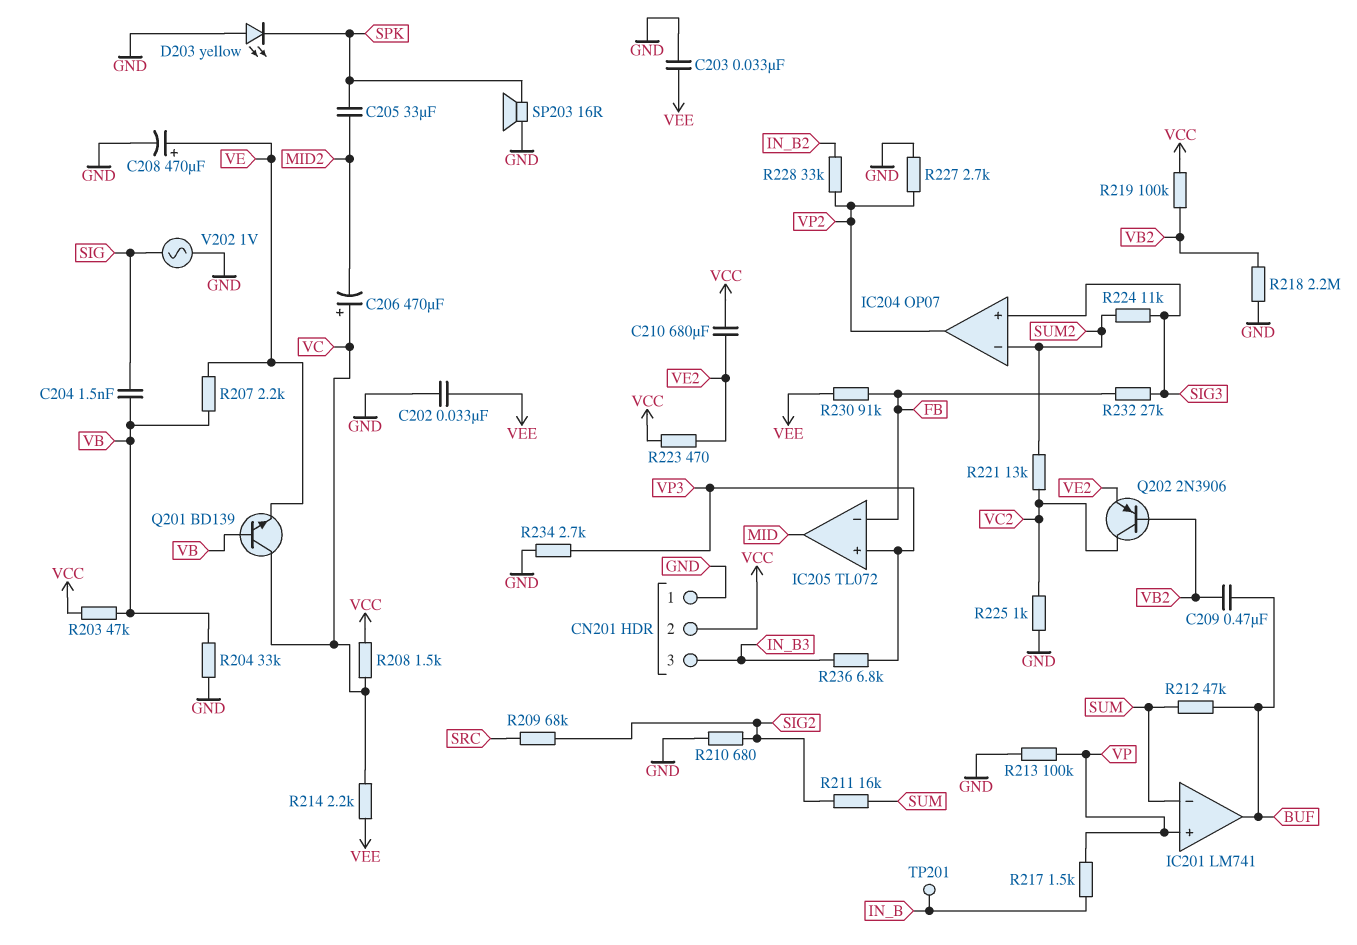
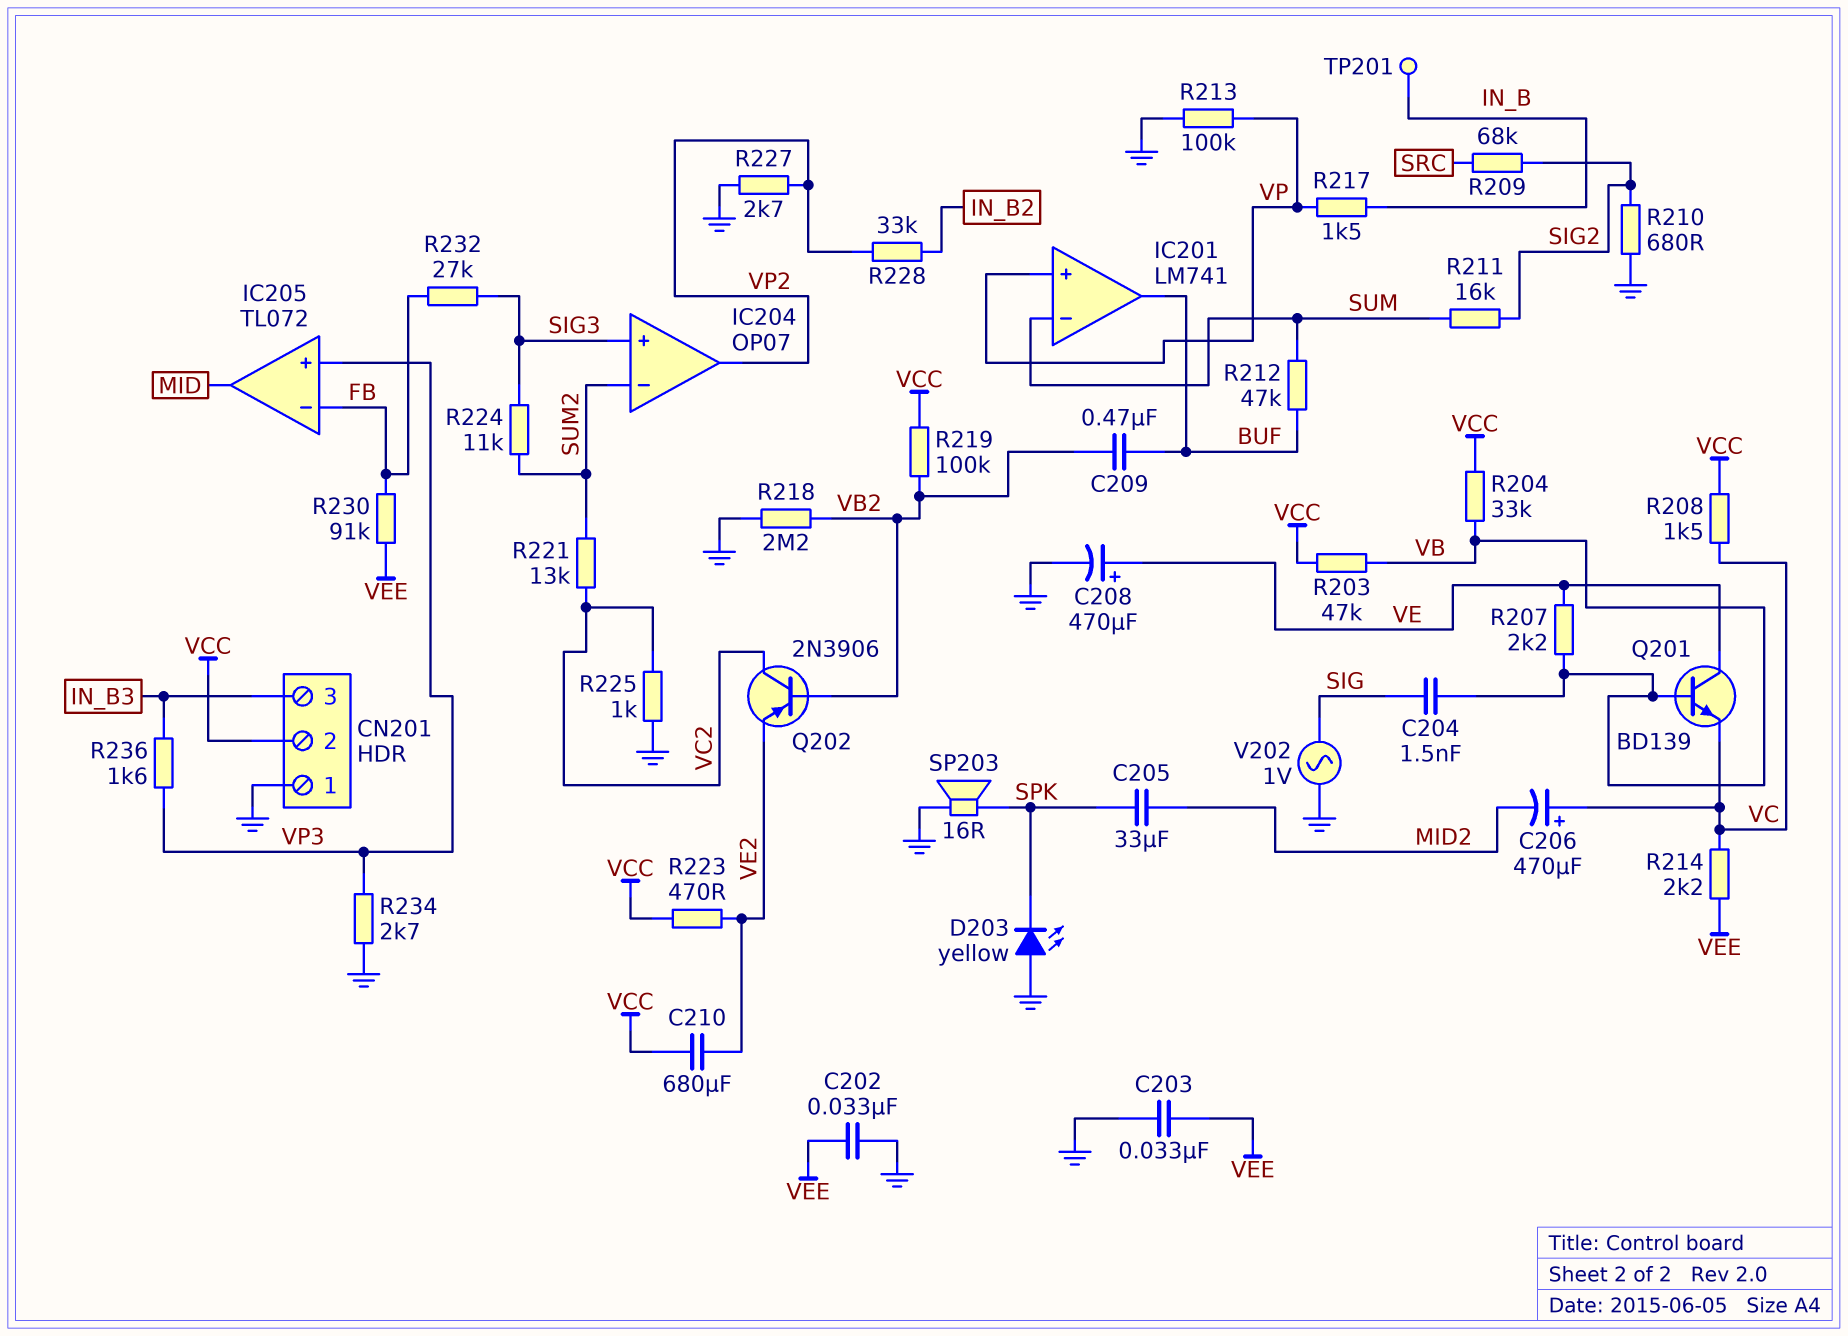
Q201: NPN BD139 (B VB, C VC, E VE) -> NPN BD139 (B VB, C VE, E VC)
R204: 33k (GND, VB) -> 33k (VB, VCC)
R236: 6.8k (IN_B3, VP3) -> 1.6k (IN_B3, VP3)

